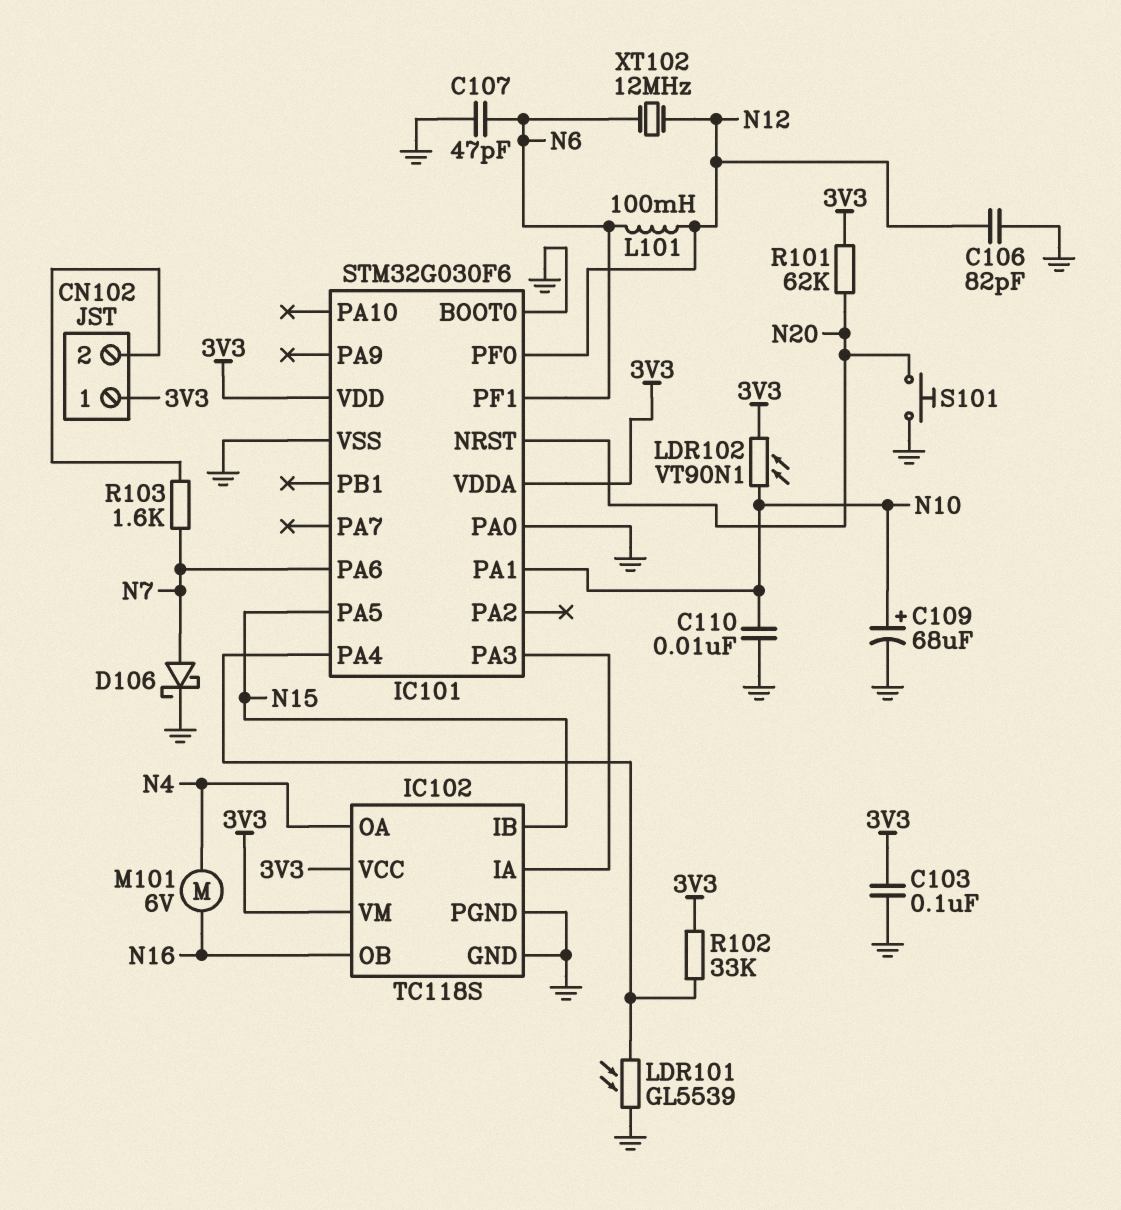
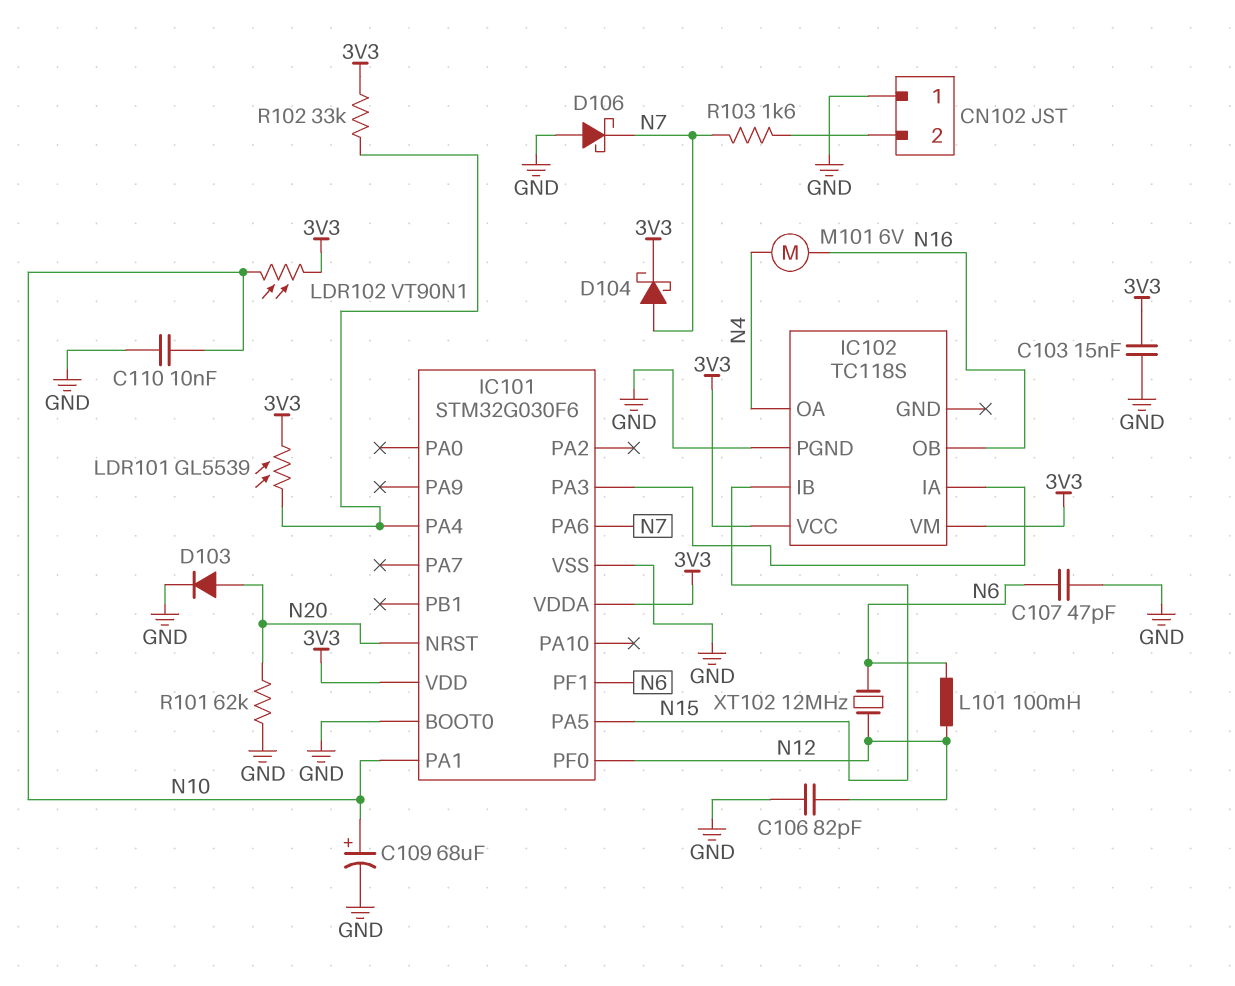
C103: 100nF (3V3, GND) -> 15nF (3V3, GND)
CN102 pin 1: 3V3 -> GND
D103: none -> diode (A N20, K GND)
D104: none -> schottky (A N7, K 3V3)
D106: schottky (A N7, K GND) -> schottky (A GND, K N7)
IC101 pin PA0: GND -> none
IC102 pin GND: GND -> none
LDR101: GL5539 (GND, IC101/PA4) -> GL5539 (3V3, IC101/PA4)
R101: 62k (3V3, N20) -> 62k (GND, N20)
S101: button (GND, N20) -> none

